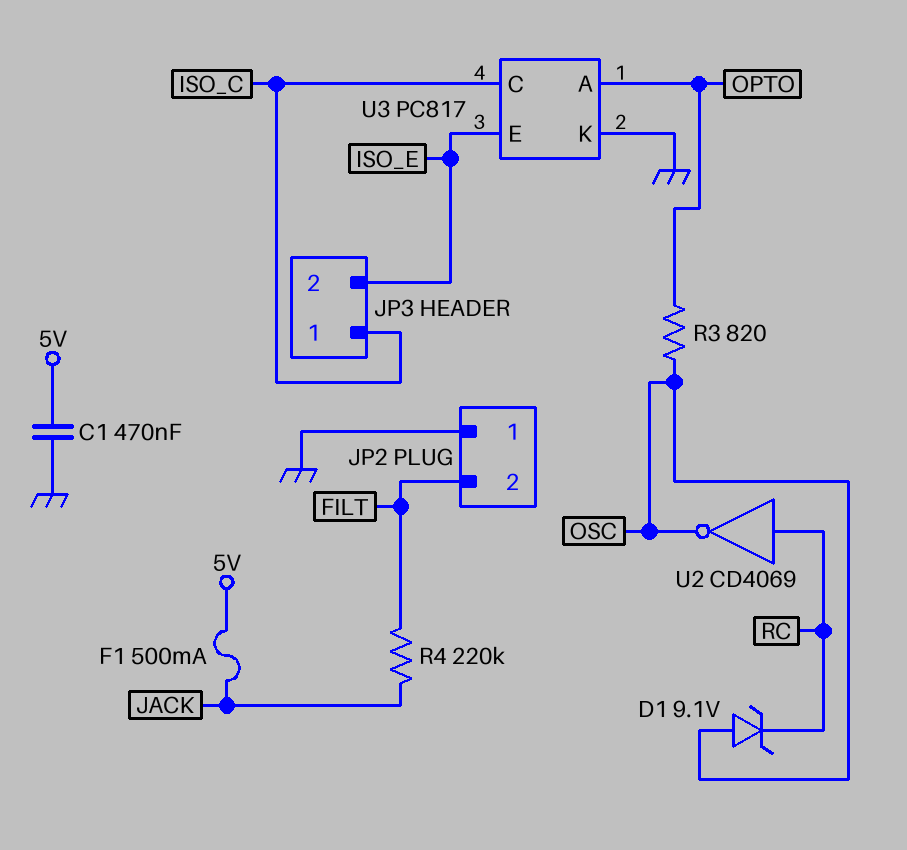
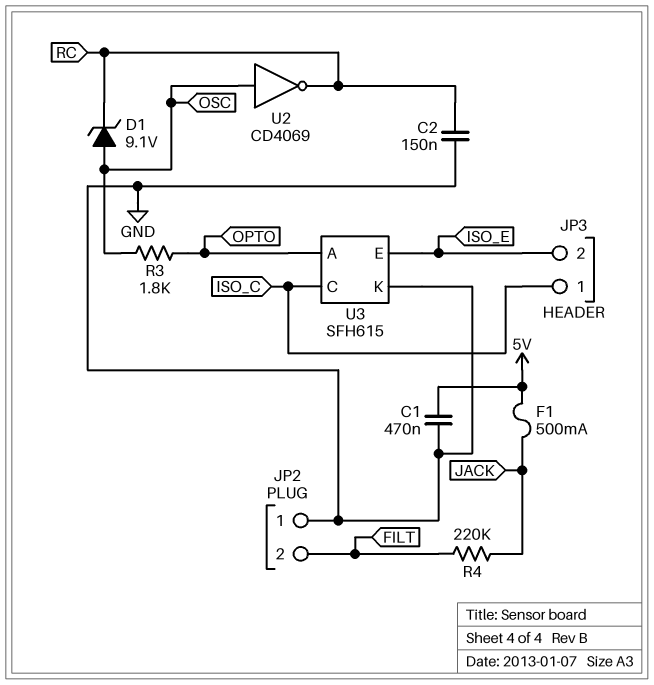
C2: none -> 150nF (GND, RC)
R3: 820 (OPTO, OSC) -> 1.8k (OPTO, OSC)
U2: NOT CD4069 (in RC, out OSC) -> NOT CD4069 (in OSC, out RC)
U3: PC817 -> SFH615

